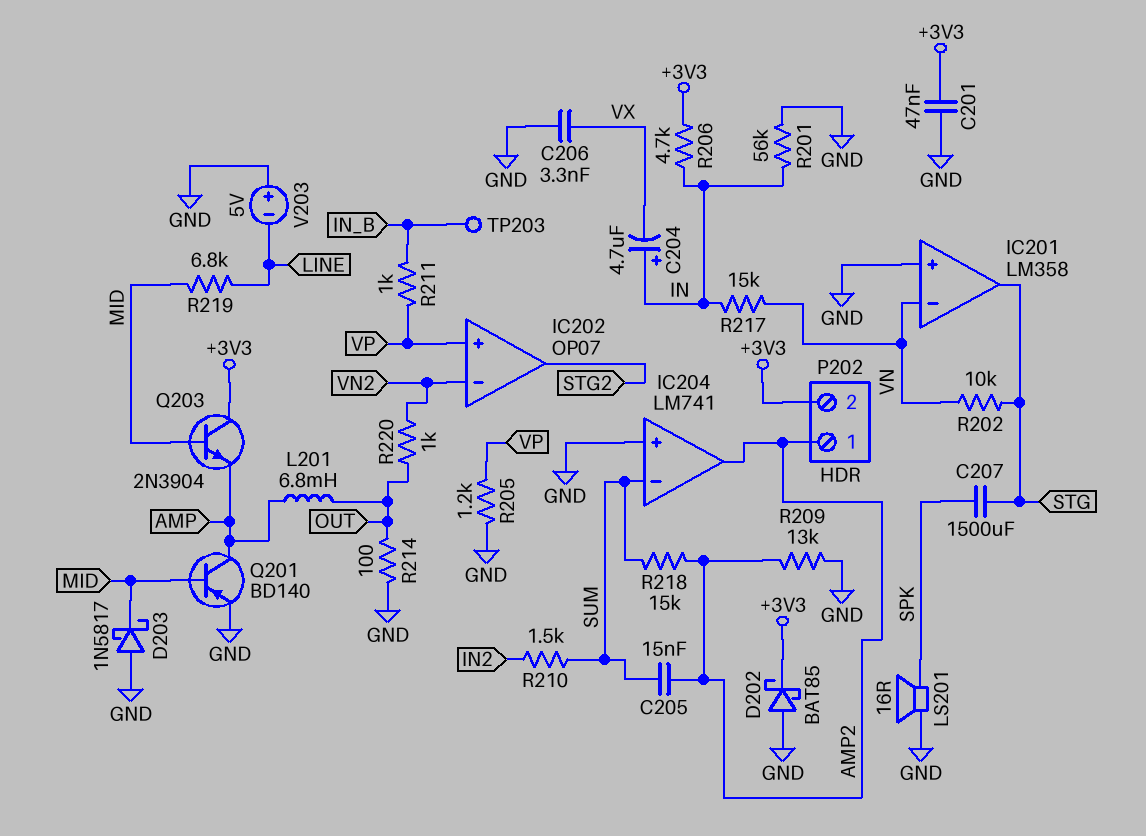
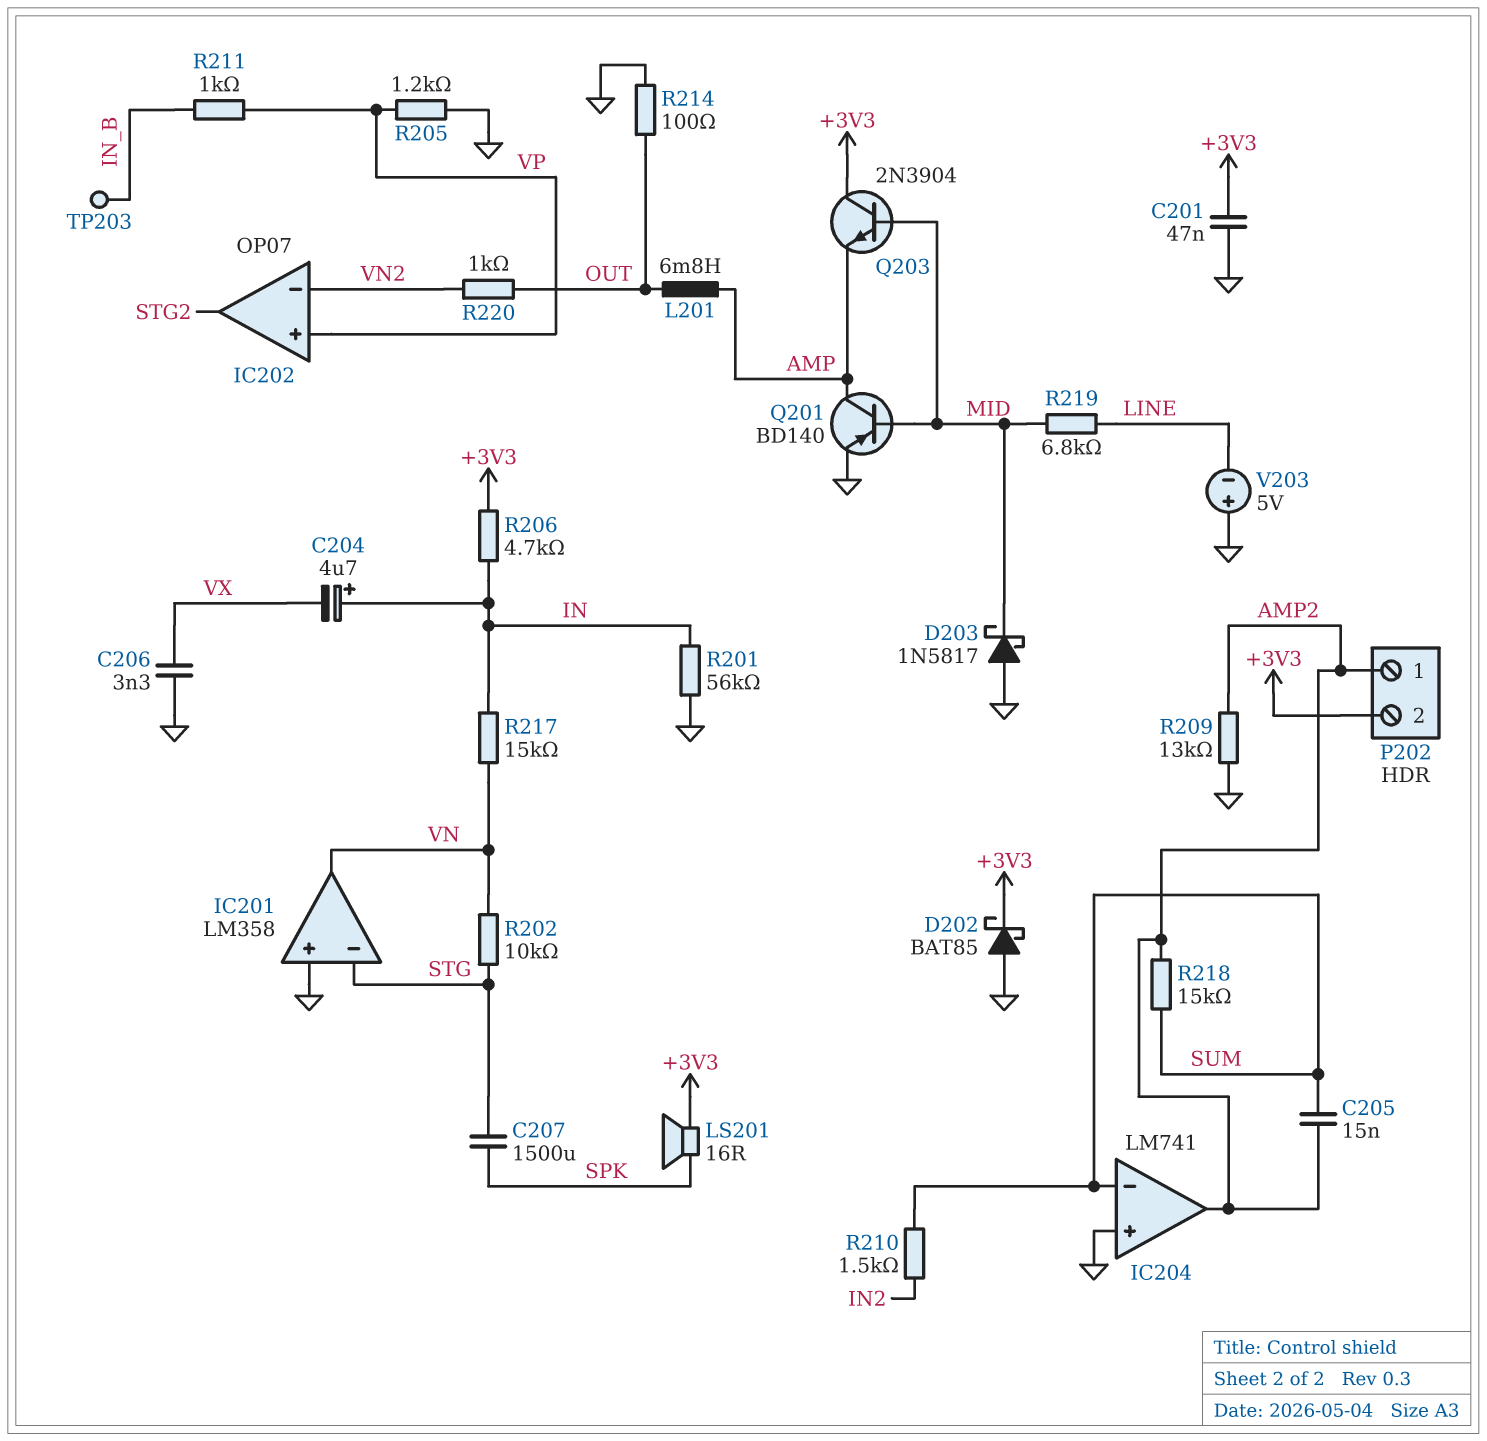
IC201 pin in-: VN -> STG
IC201 pin out: STG -> VN
LS201: speaker 16R (GND, SPK) -> speaker 16R (+3V3, SPK)

